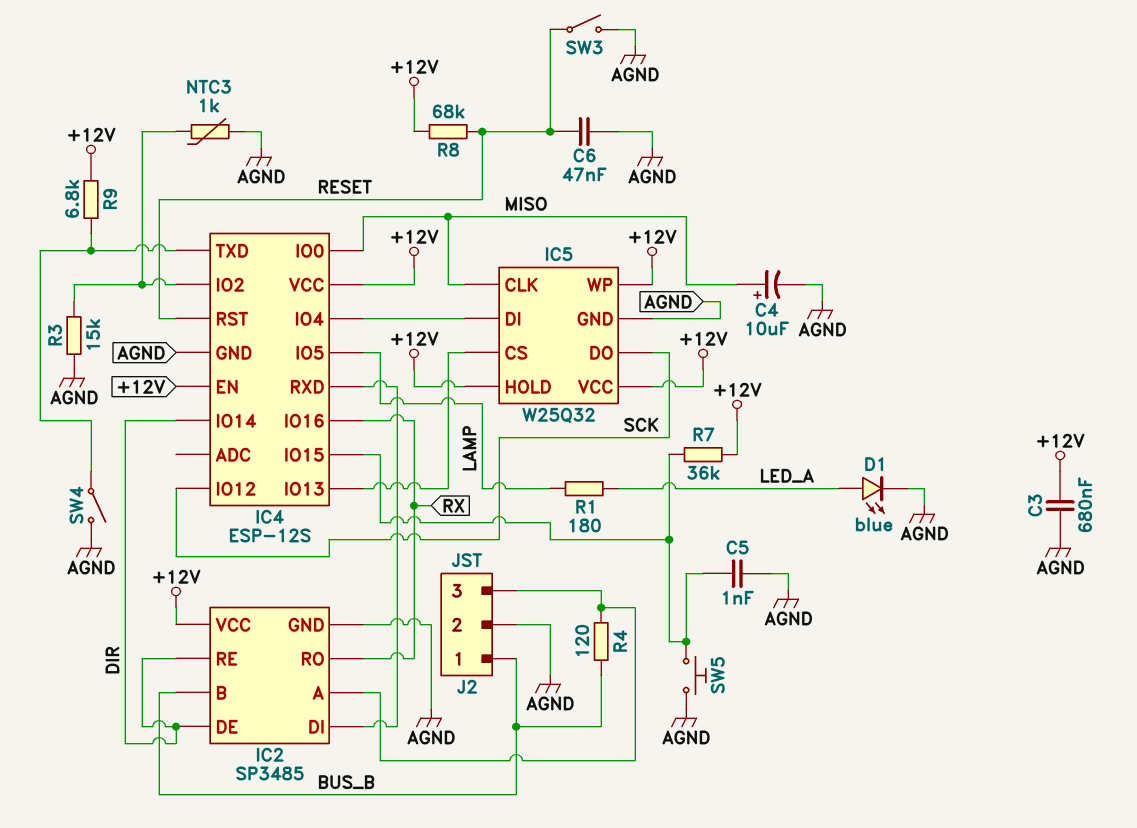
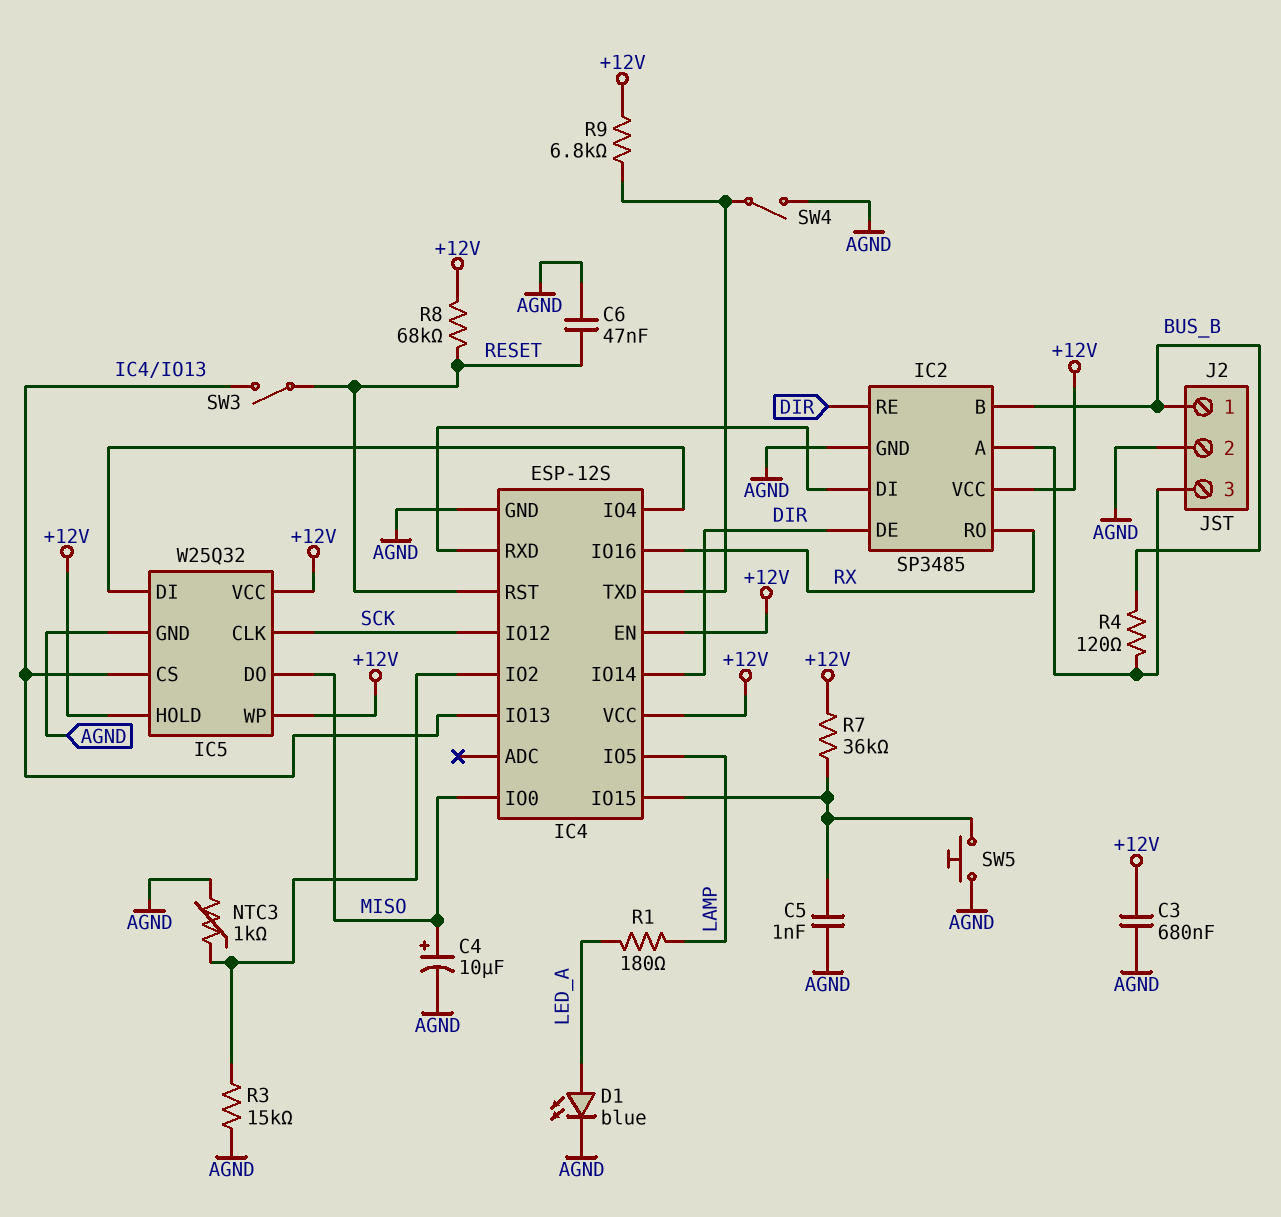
IC5 pin CLK: MISO -> SCK
IC5 pin DO: SCK -> MISO
SW3: switch (AGND, RESET) -> switch (IC4/IO13, RESET)

